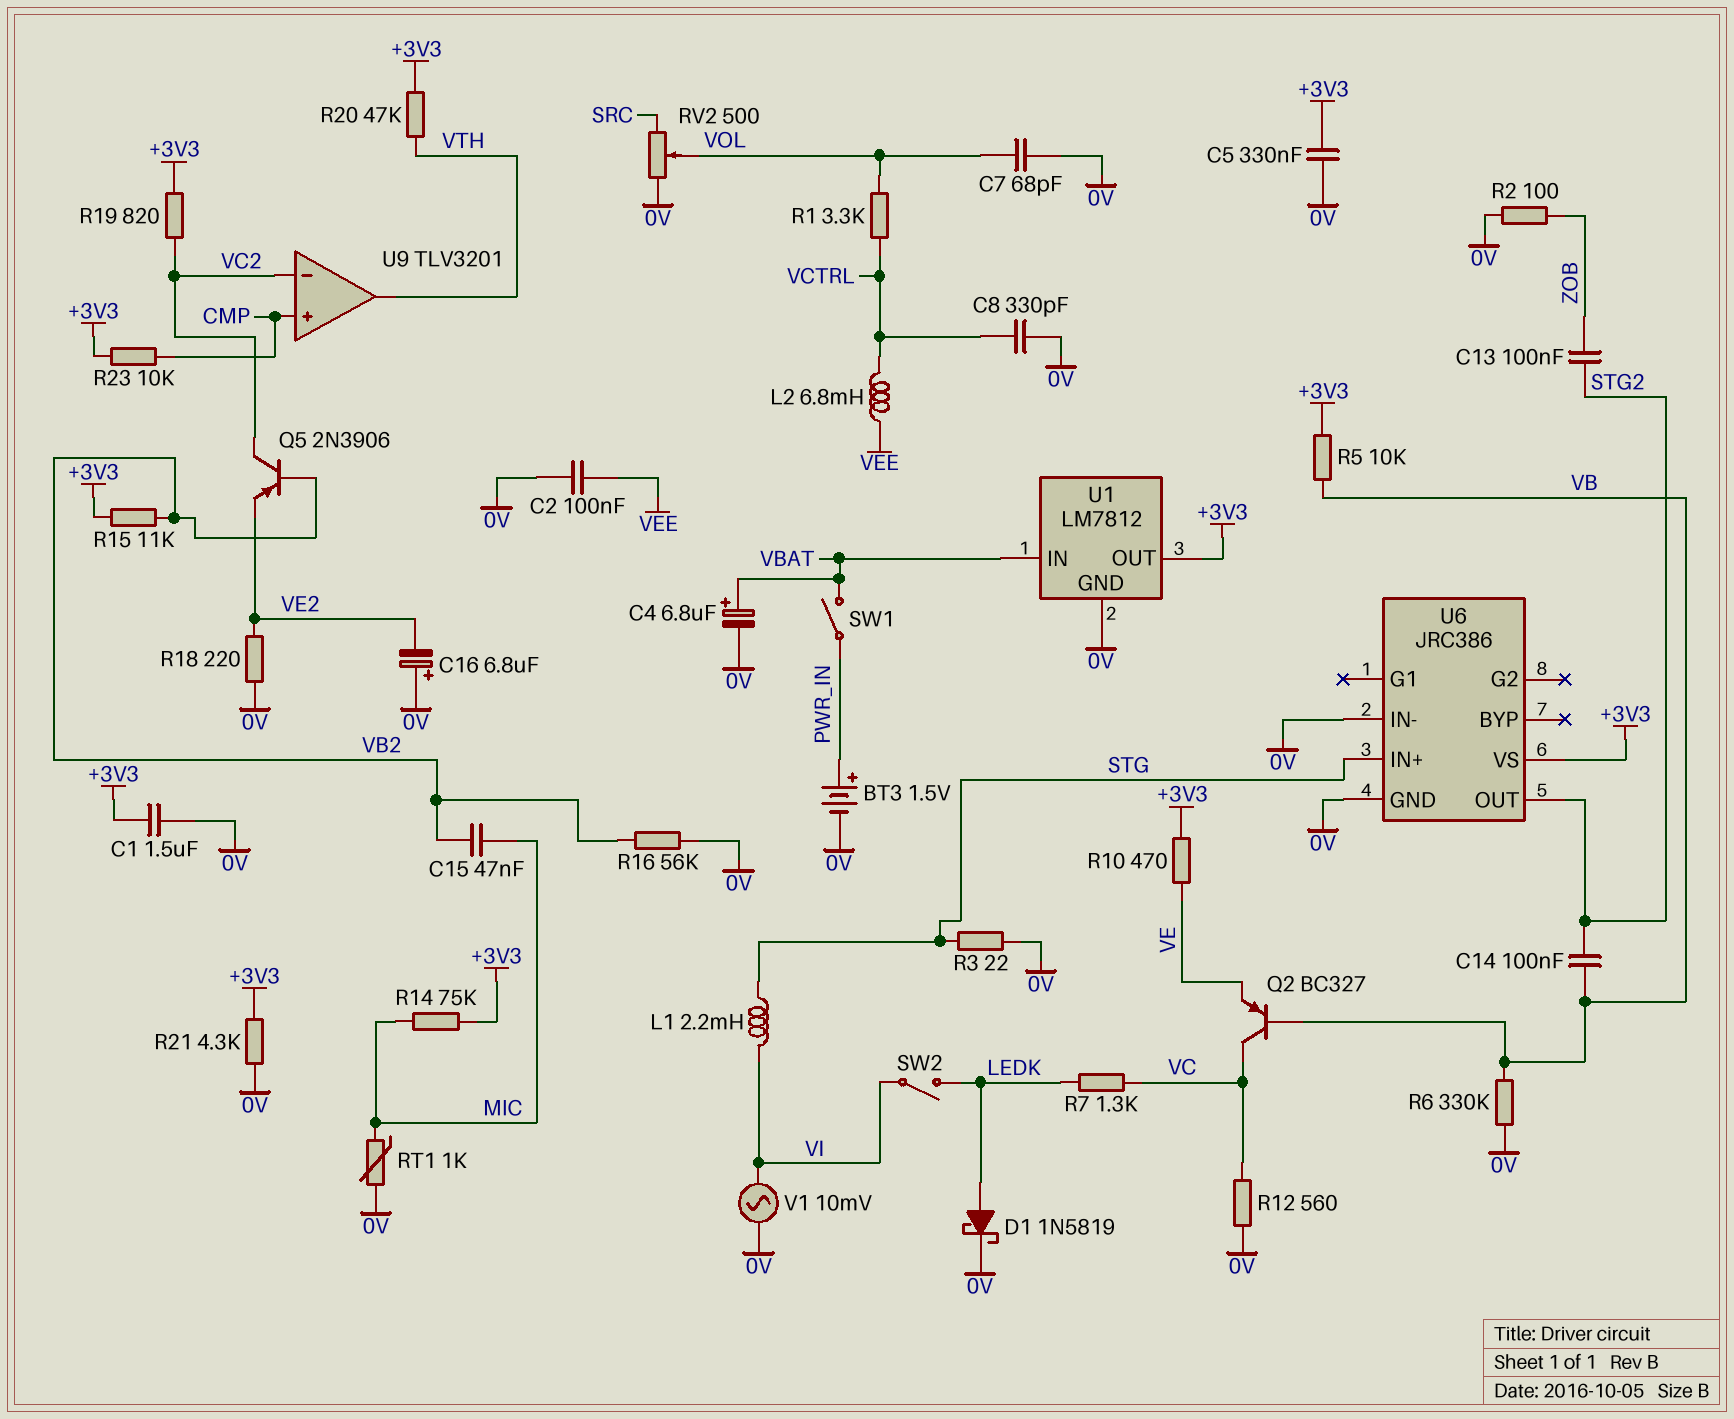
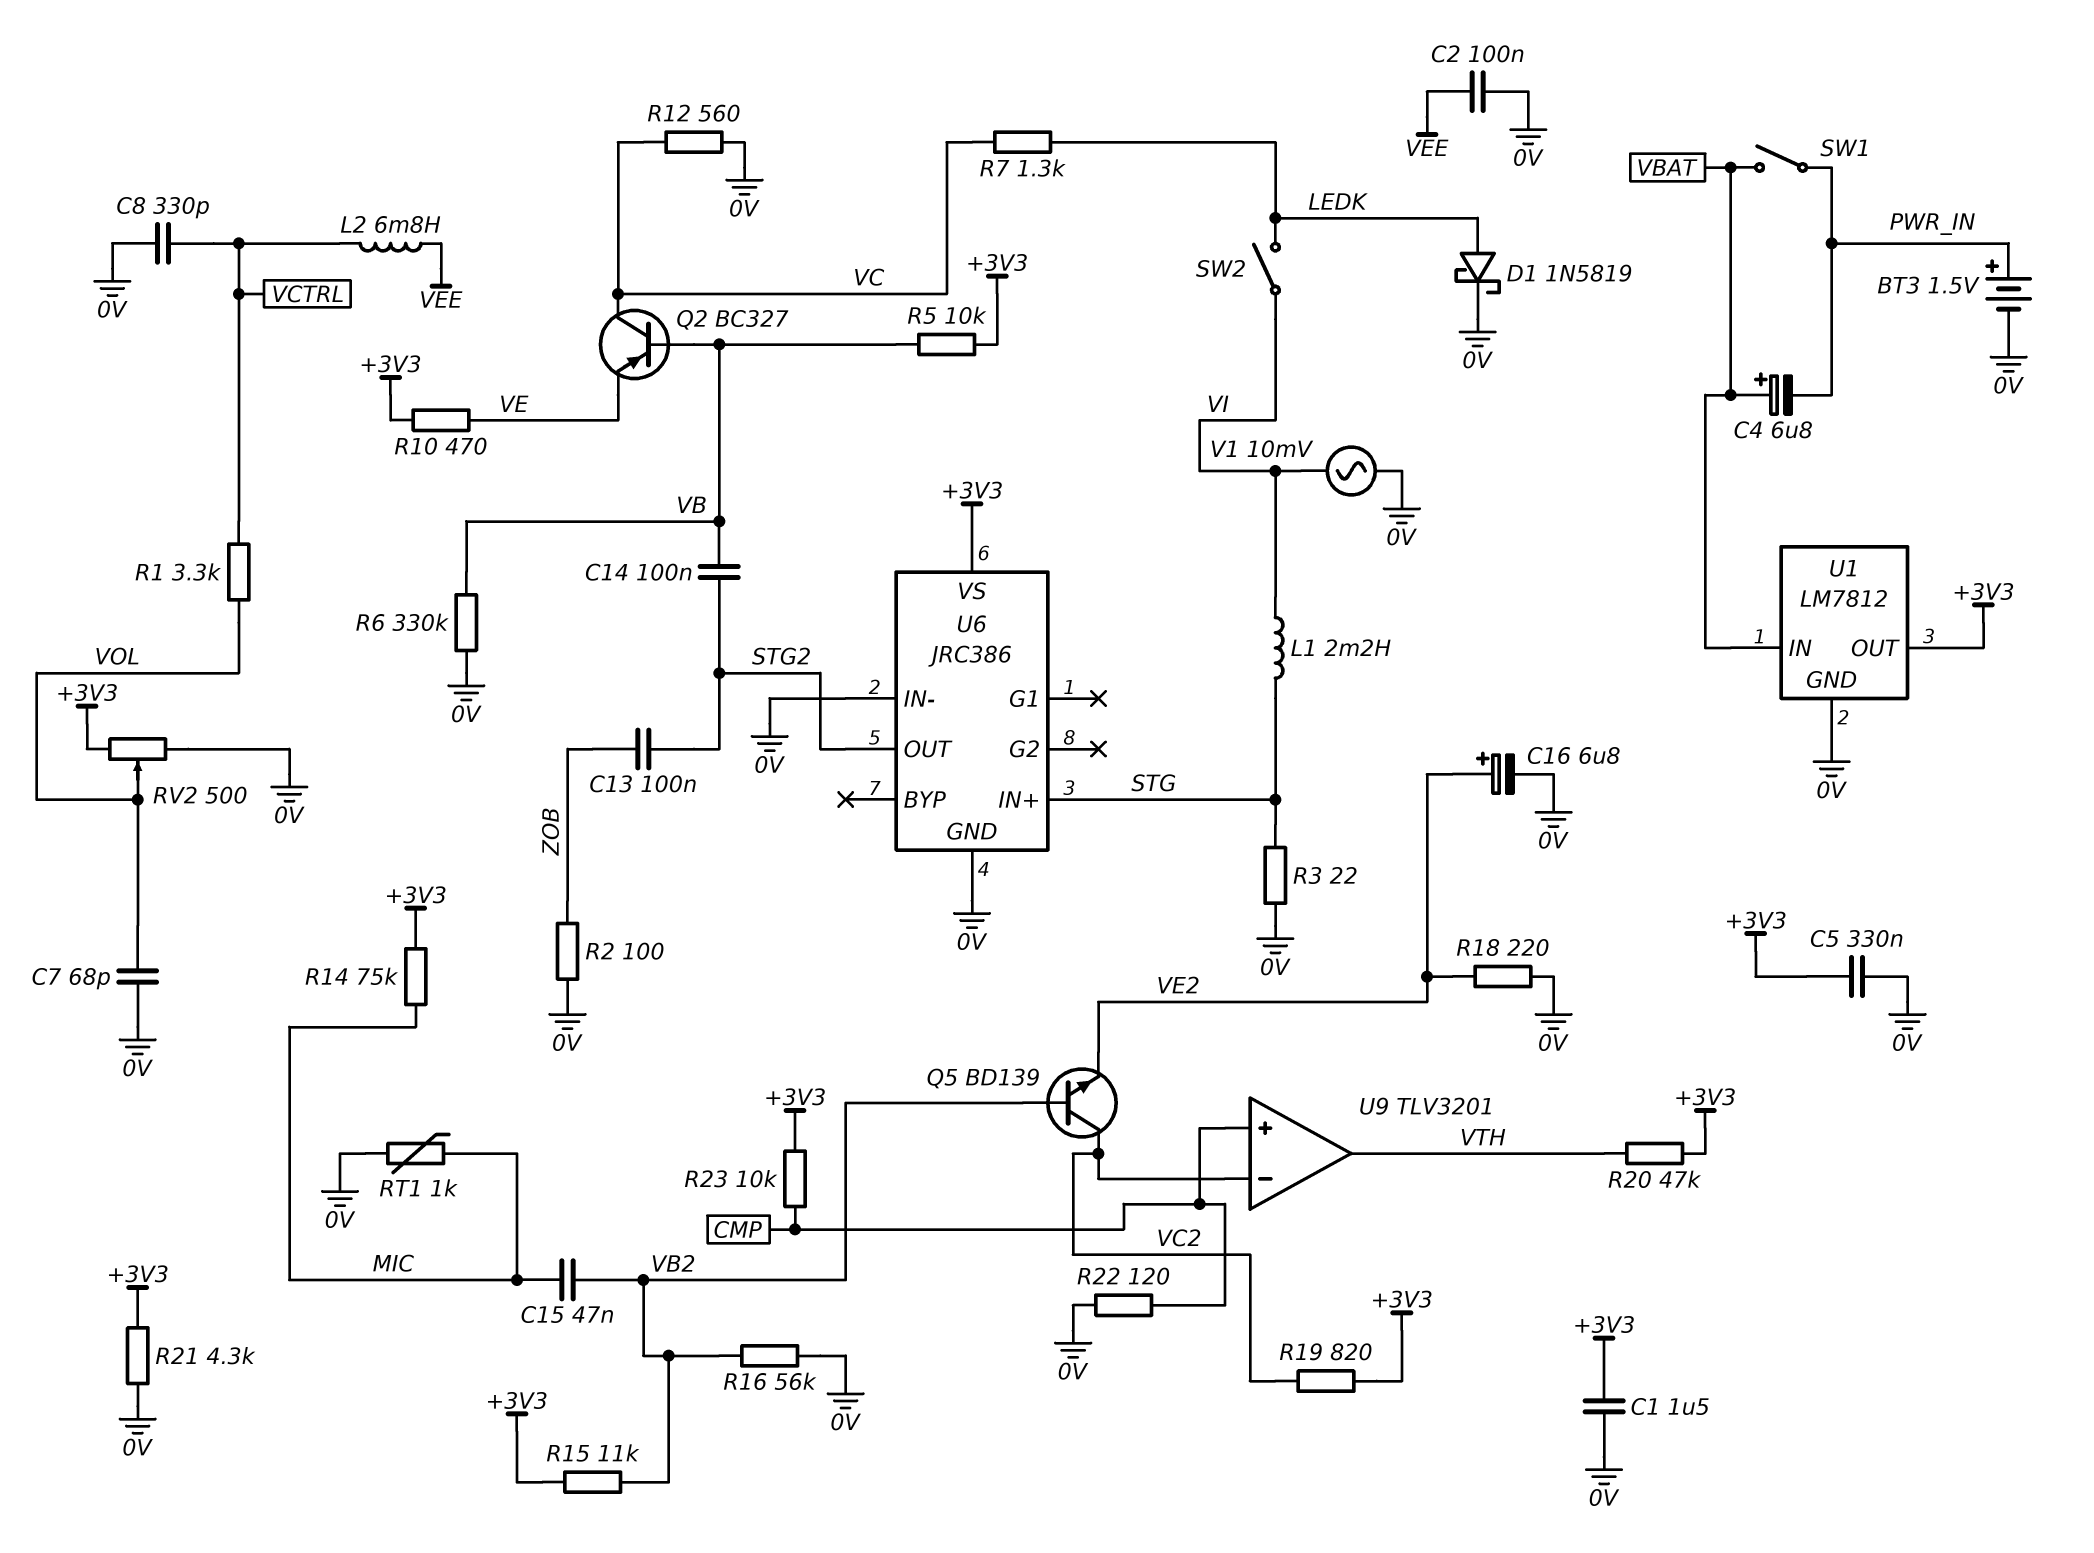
C4: 6.8uF (plus VBAT, minus 0V) -> 6.8uF (plus VBAT, minus PWR_IN)
C16: 6.8uF (plus 0V, minus VE2) -> 6.8uF (plus VE2, minus 0V)
Q5: PNP 2N3906 (B VB2, C VC2, E VE2) -> NPN BD139 (B VB2, C VC2, E VE2)
R22: none -> 120 (0V, CMP)
RV2: 500 (0V, SRC, wiper VOL) -> 500 (+3V3, 0V, wiper VOL)

